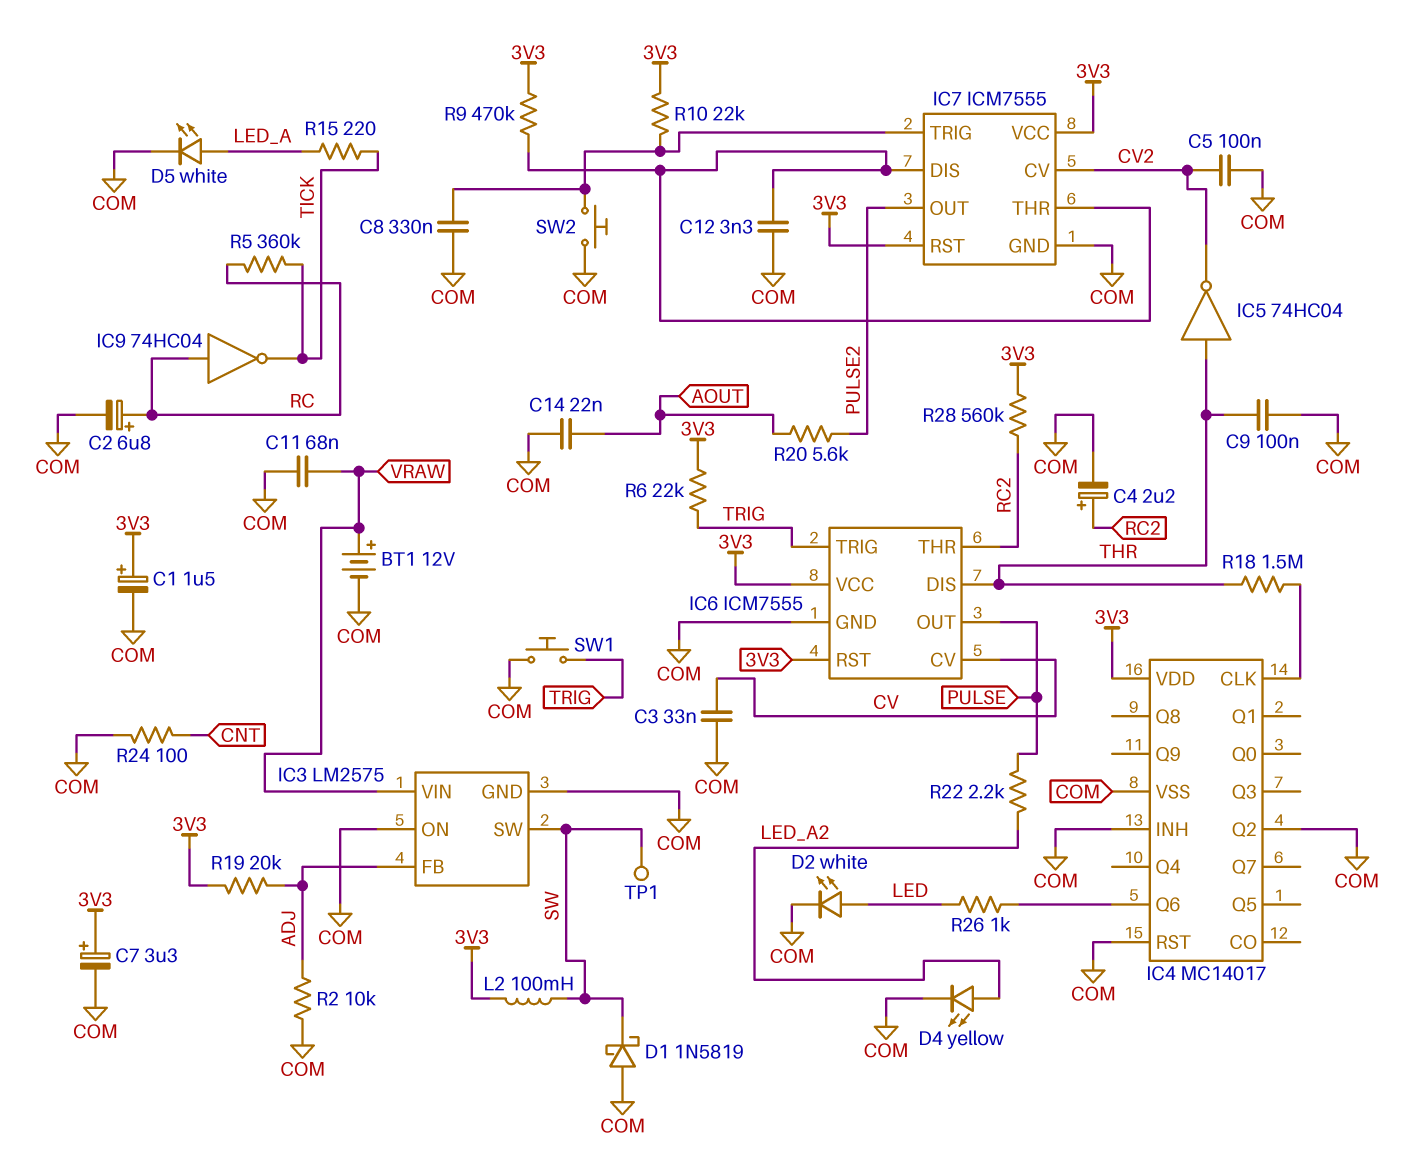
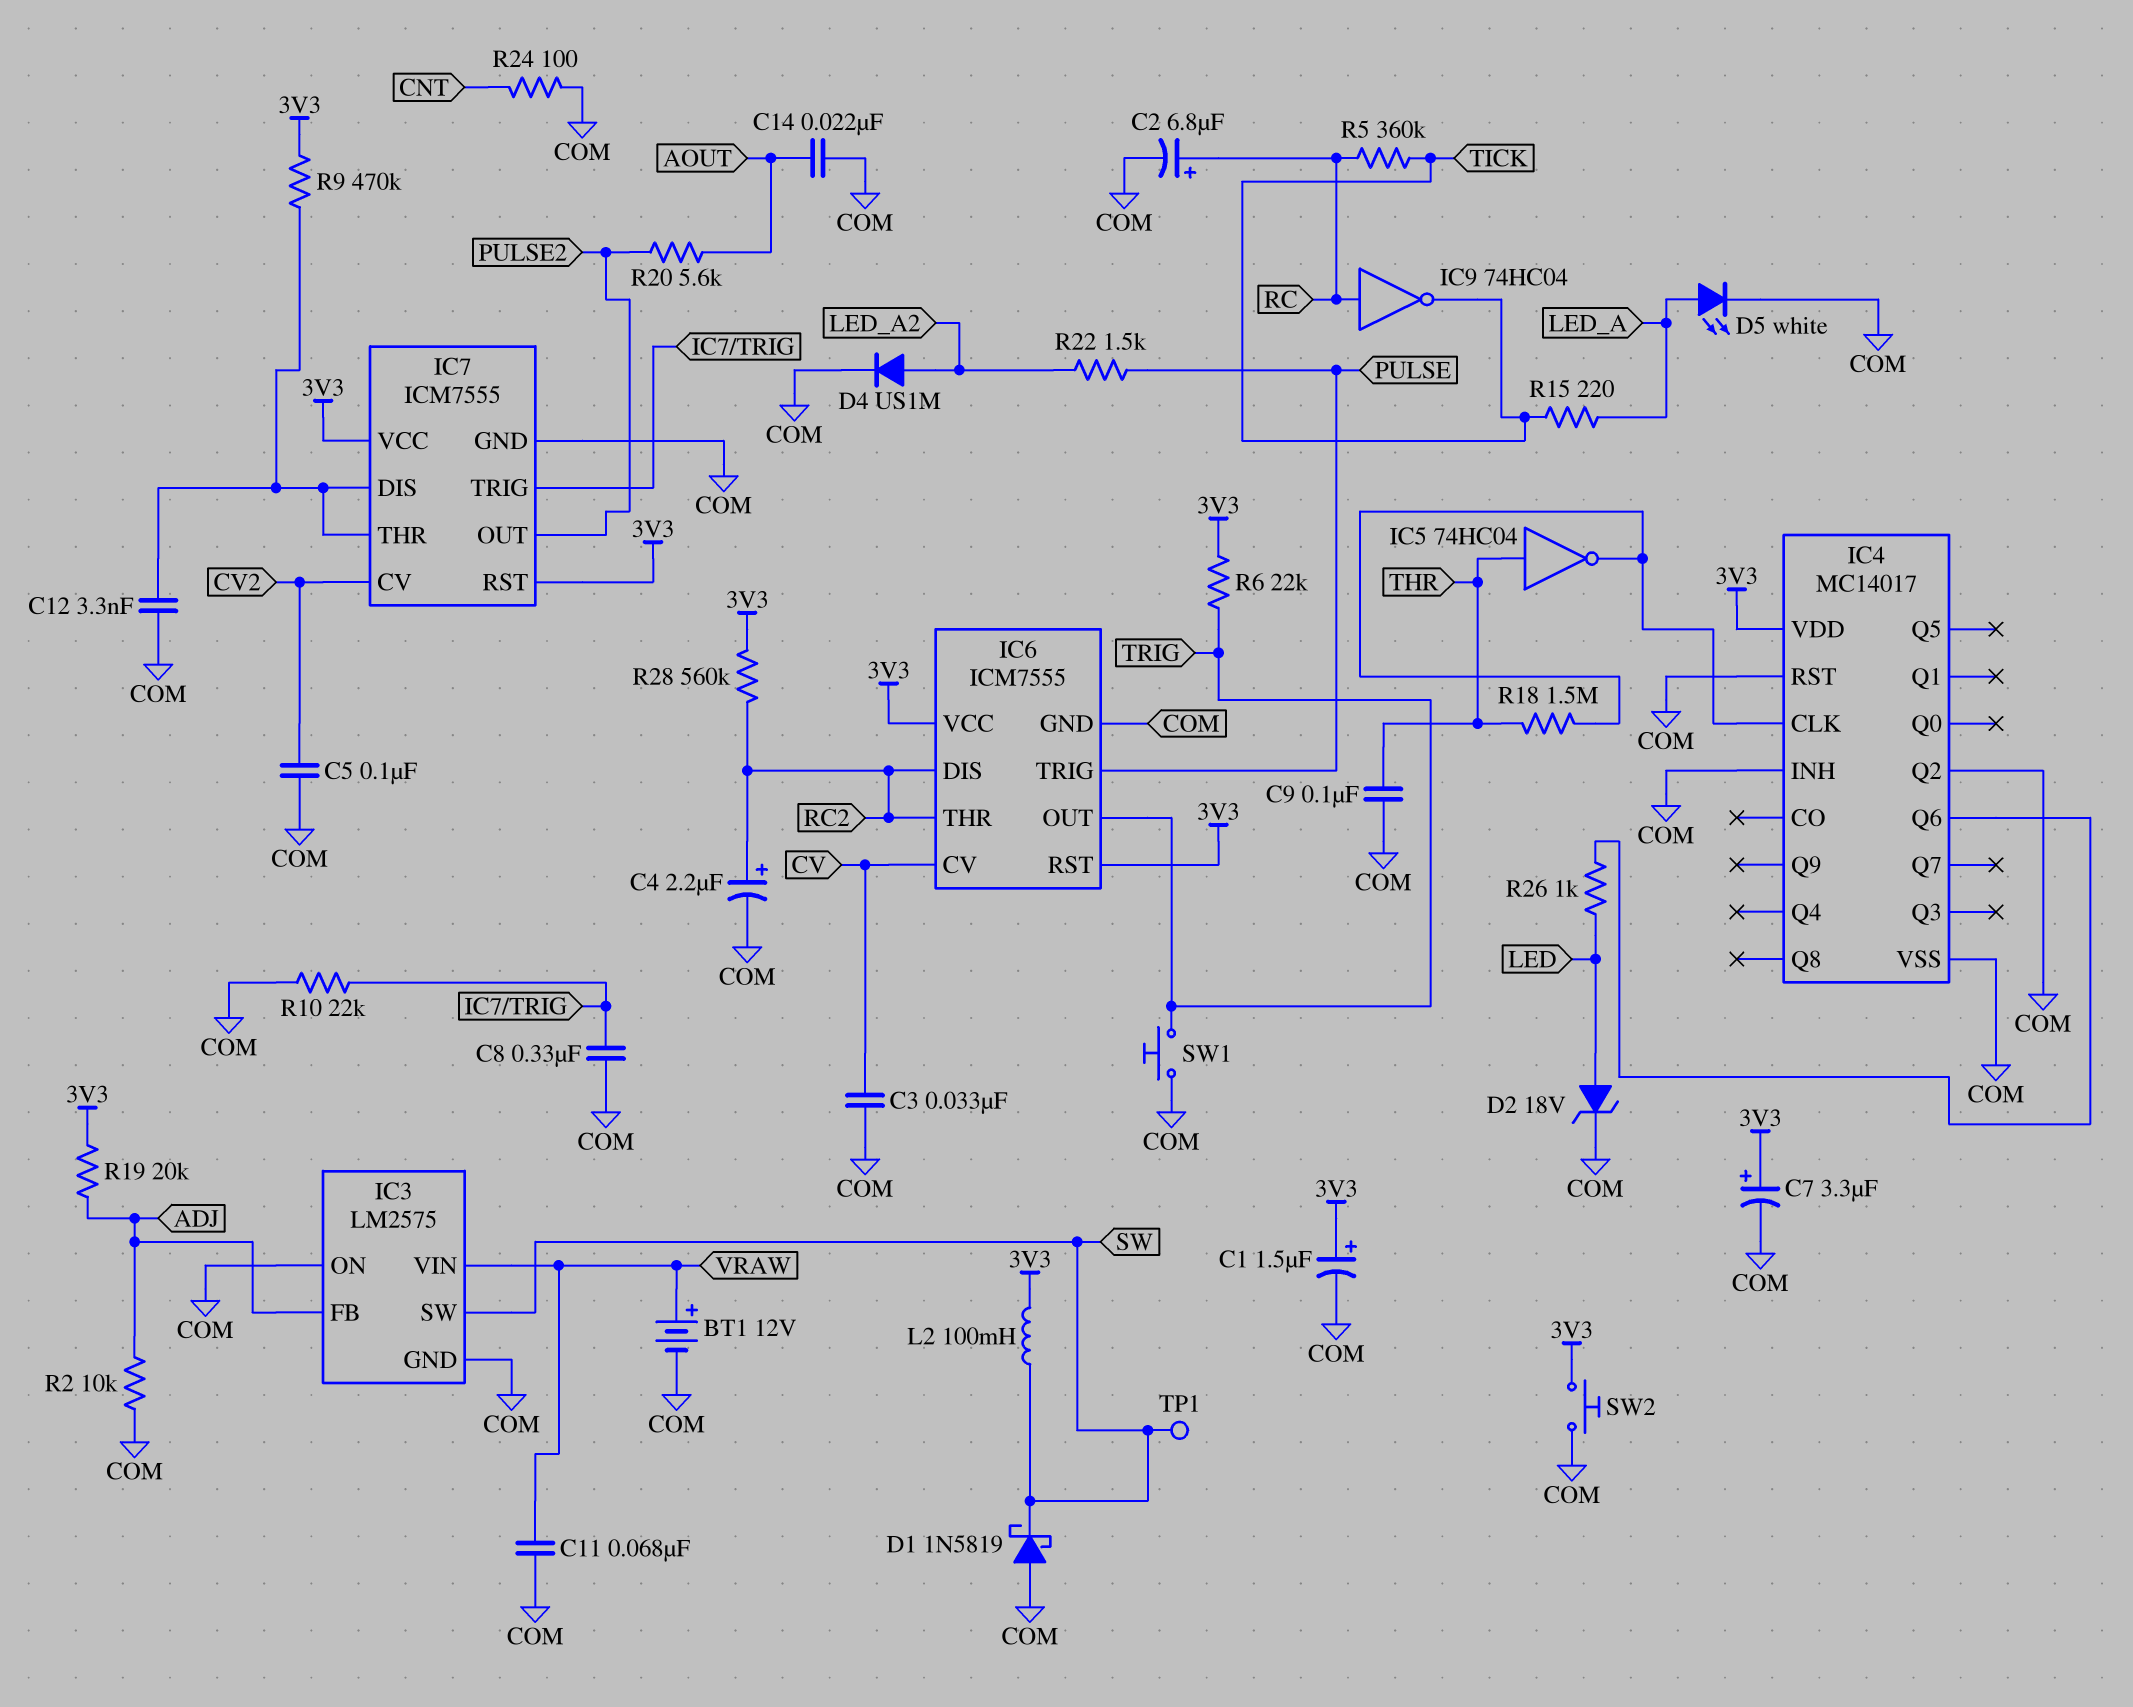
D2: LED white (A LED, K COM) -> zener 18V (A LED, K COM)
D4: LED yellow (A LED_A2, K COM) -> diode US1M (A LED_A2, K COM)
IC5: NOT 74HC04 (in THR, out CV2) -> NOT 74HC04 (in THR, out IC4/CLK)
IC6 pin DIS: THR -> RC2
IC6 pin OUT: PULSE -> TRIG
IC6 pin TRIG: TRIG -> PULSE
R10: 22k (3V3, IC7/TRIG) -> 22k (COM, IC7/TRIG)
R22: 2.2k (LED_A2, PULSE) -> 1.5k (LED_A2, PULSE)
SW2: button (COM, IC7/TRIG) -> button (3V3, COM)

